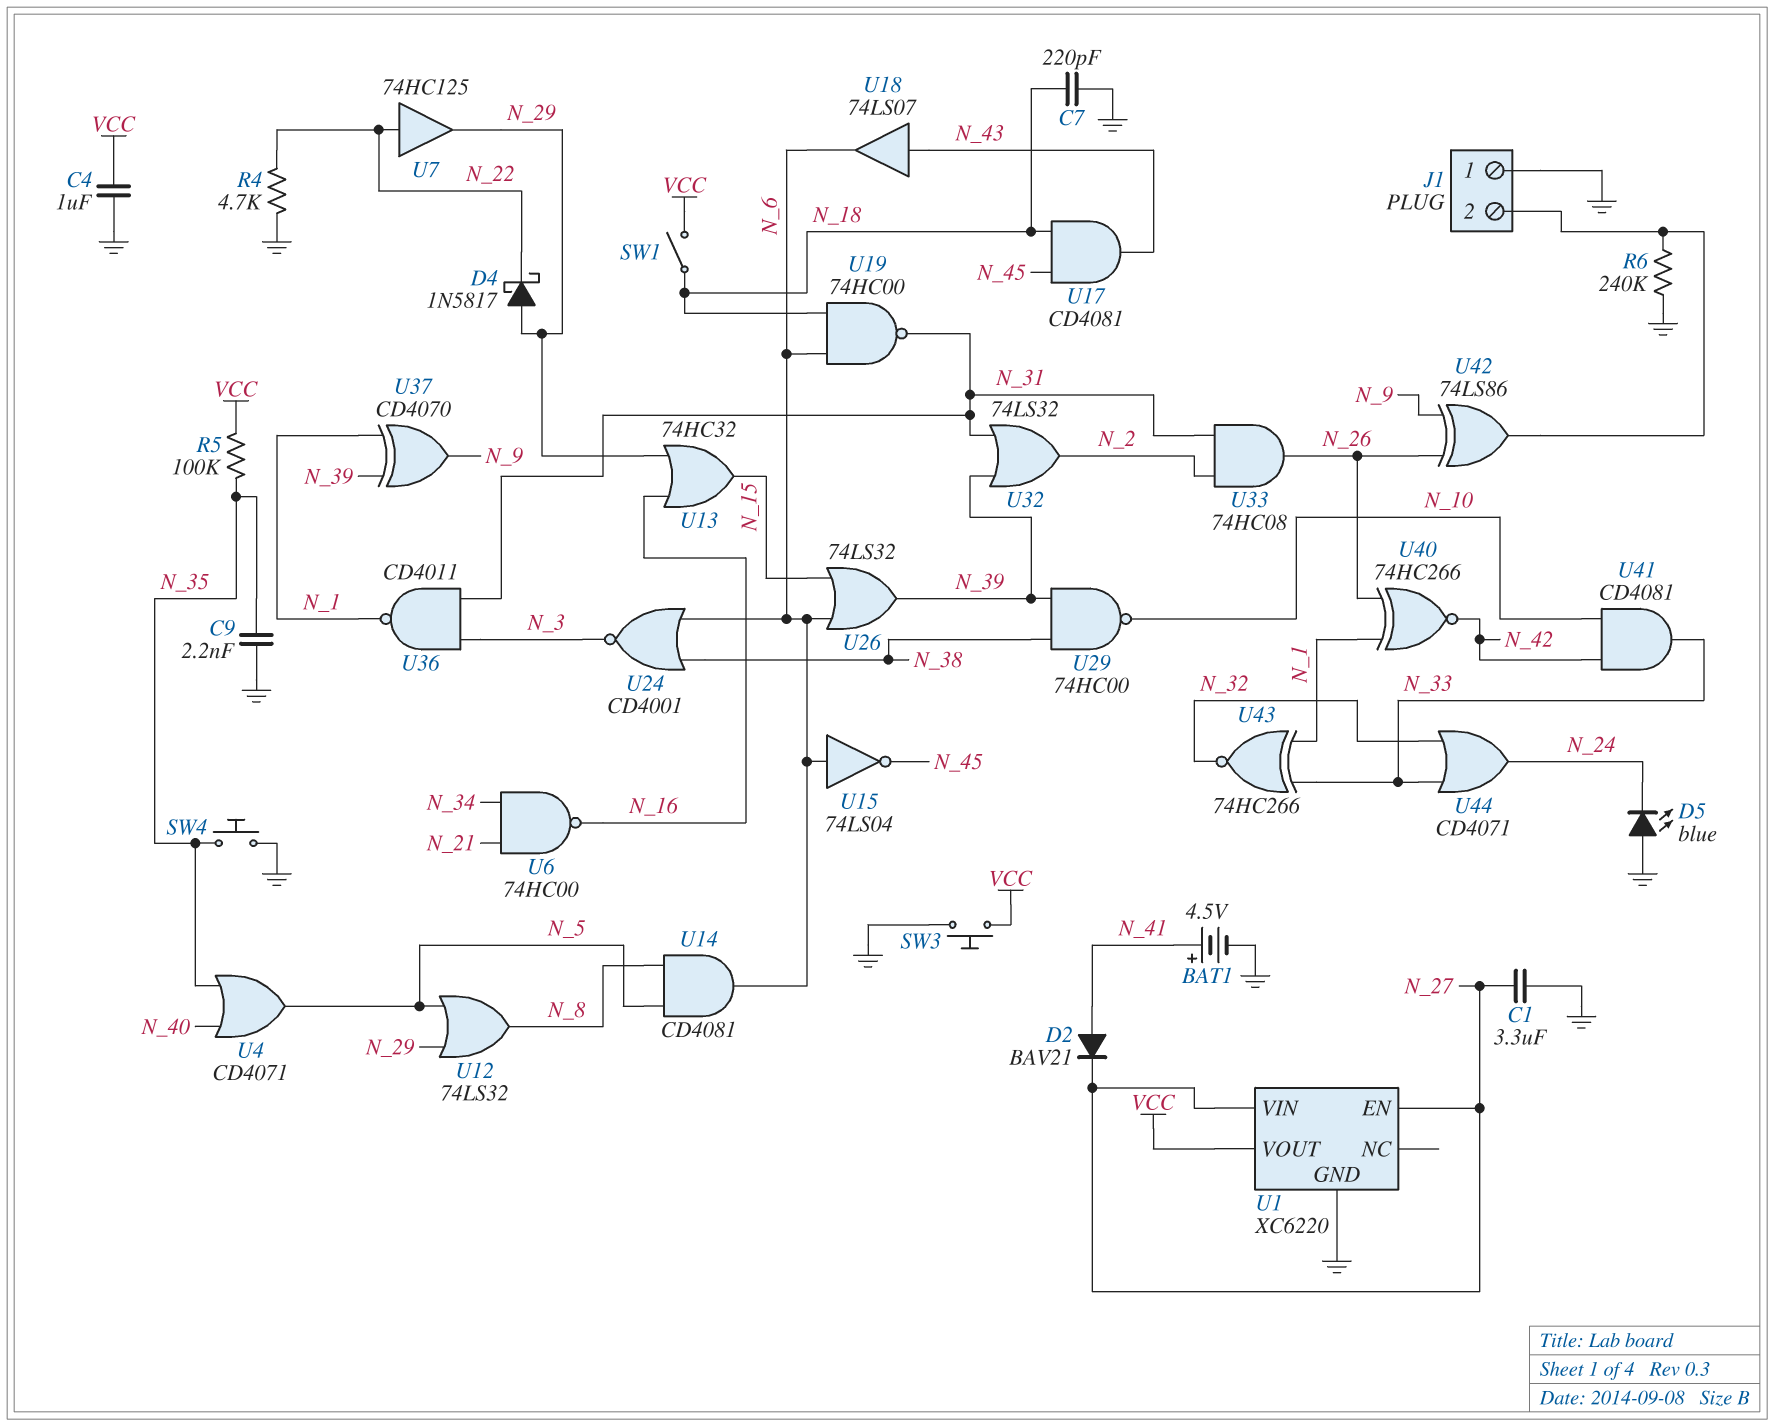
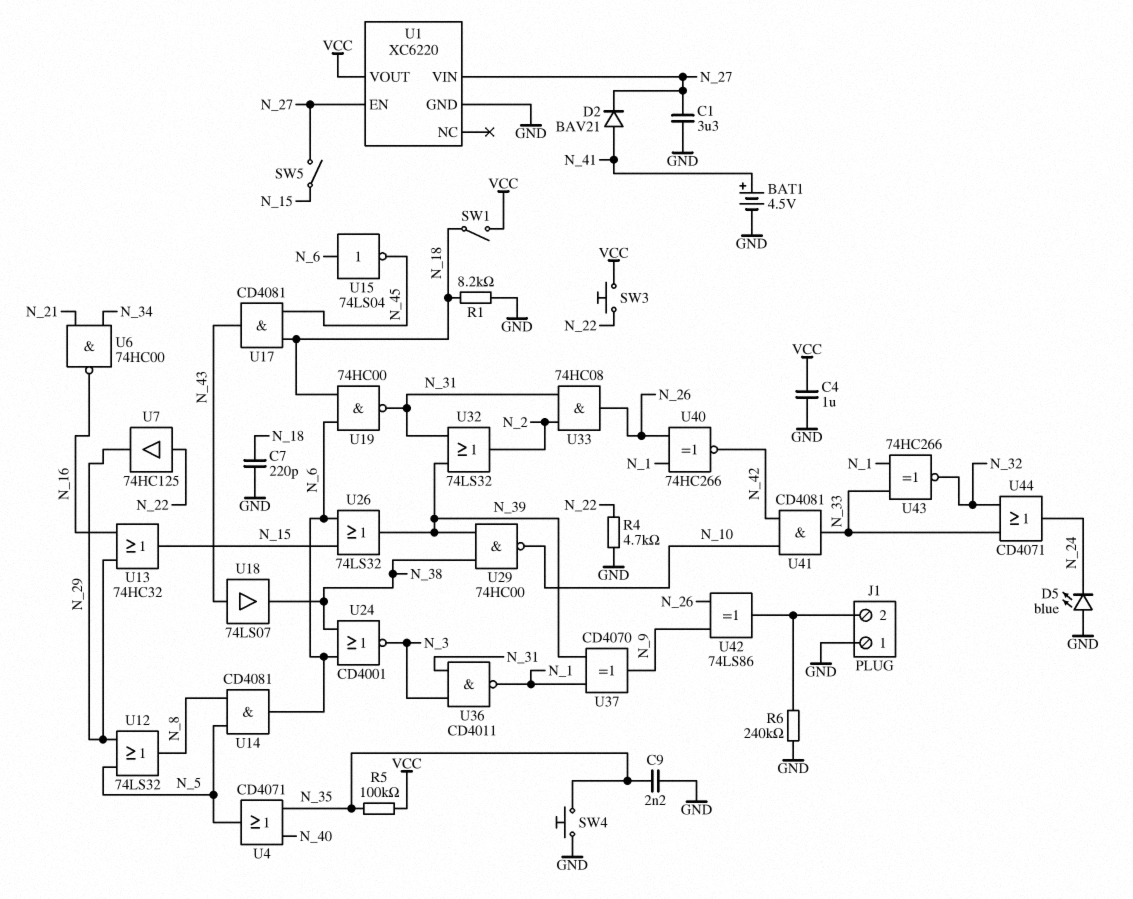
D4: schottky 1N5817 (A N_29, K N_22) -> none
R1: none -> 8.2k (GND, N_18)
SW3: button (GND, VCC) -> button (N_22, VCC)
SW5: none -> switch (N_15, N_27)
U18: buffer 74LS07 (in N_43, out N_6) -> buffer 74LS07 (in N_43, out N_38)

